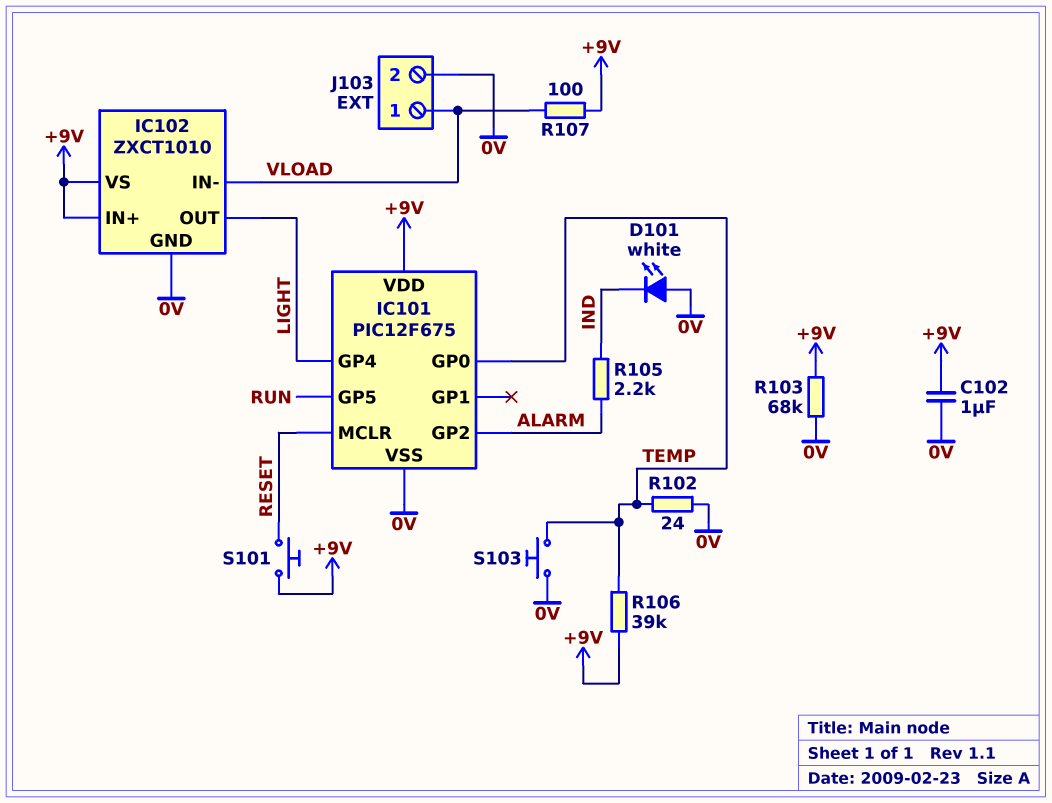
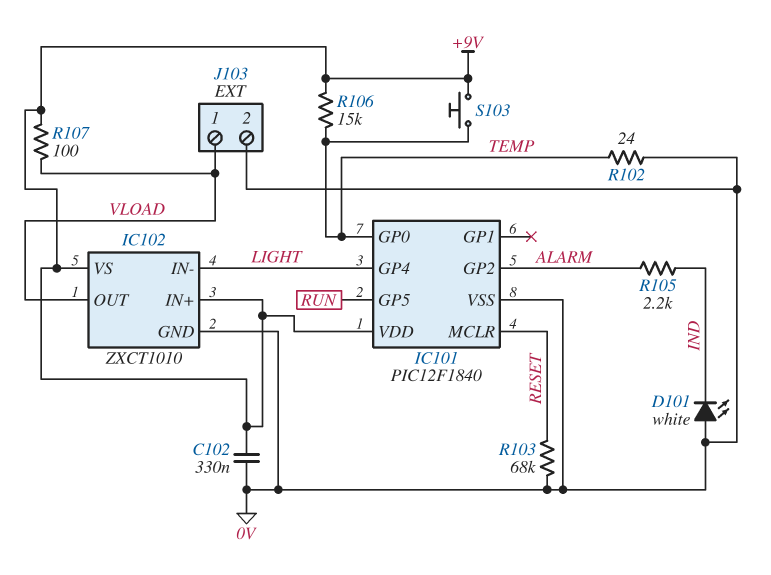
C102: 1uF (+9V, 0V) -> 330nF (+9V, 0V)
IC101: PIC12F675 -> PIC12F1840
IC102 pin IN-: VLOAD -> LIGHT
IC102 pin OUT: LIGHT -> VLOAD
R103: 68k (+9V, 0V) -> 68k (0V, RESET)
R106: 39k (+9V, TEMP) -> 15k (+9V, TEMP)
S101: button (+9V, RESET) -> none
S103: button (0V, TEMP) -> button (+9V, TEMP)

